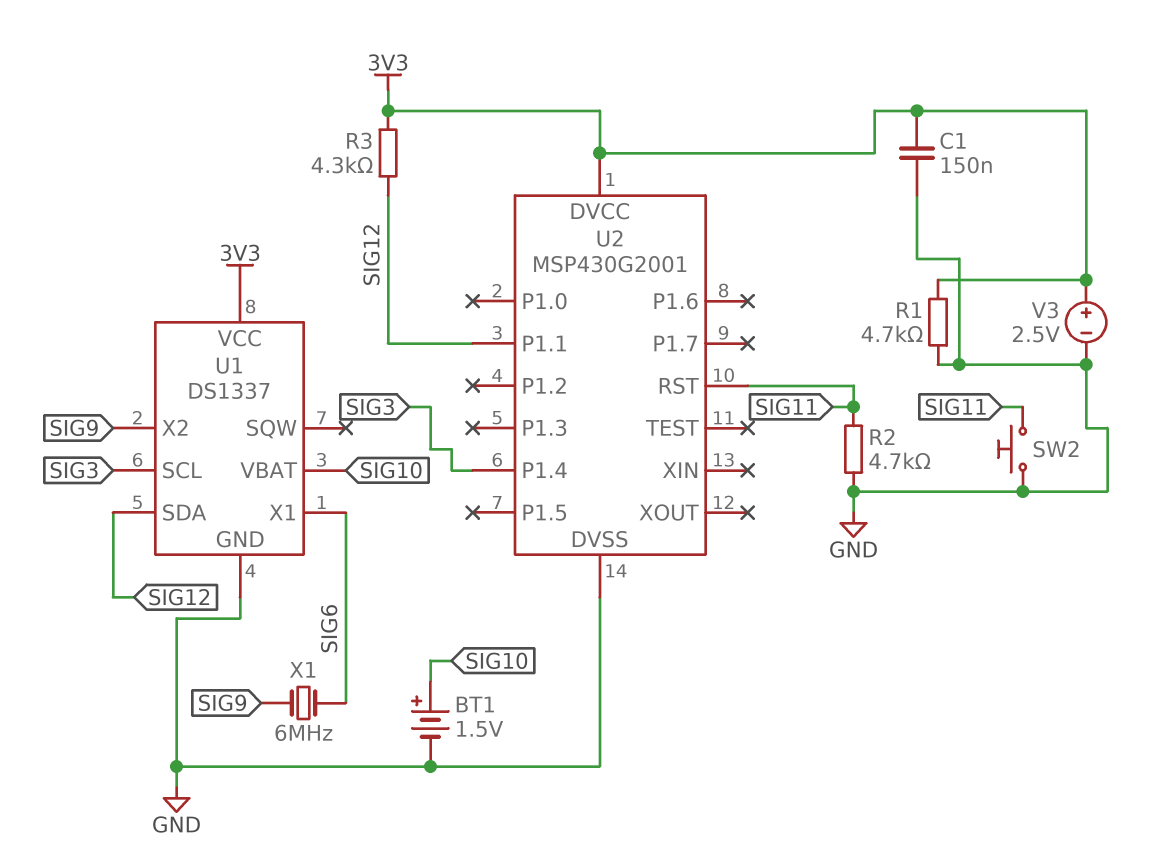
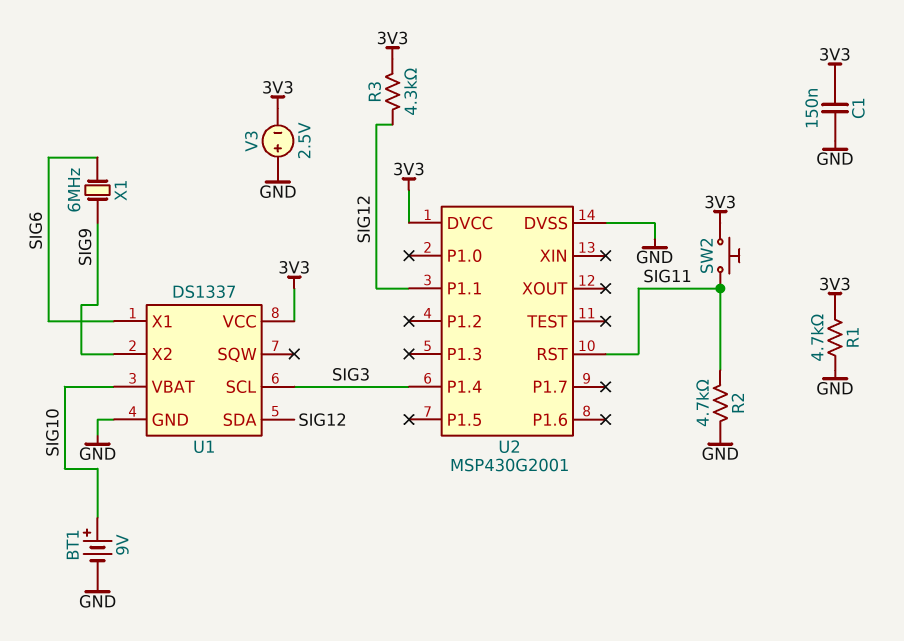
BT1: 1.5V (plus SIG10, minus GND) -> 9V (plus SIG10, minus GND)
SW2: button (GND, SIG11) -> button (3V3, SIG11)
V3: 2.5V (plus 3V3, minus GND) -> 2.5V (plus GND, minus 3V3)

